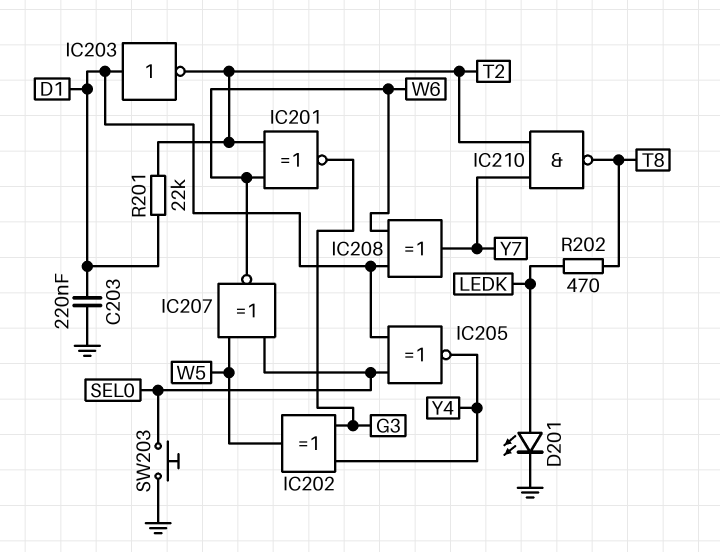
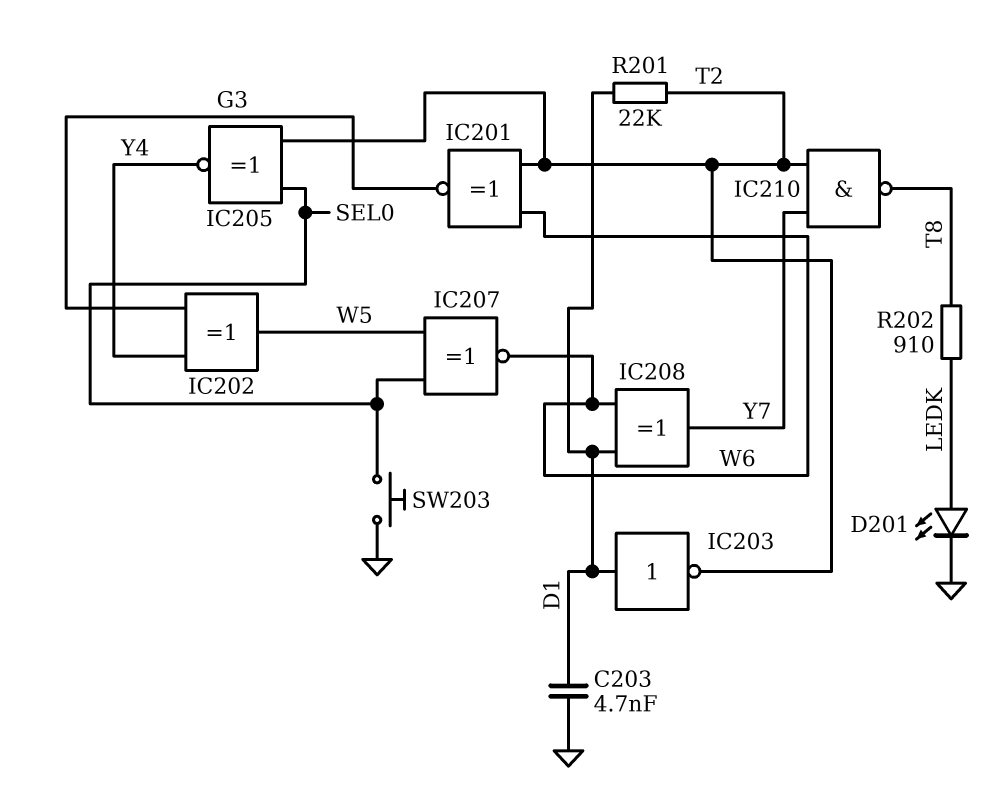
C203: 220nF (D1, GND) -> 4.7nF (D1, GND)
IC205: XNOR (in D1, in SEL0, out Y4) -> XNOR (in SEL0, in T2, out Y4)
R202: 470 (LEDK, T8) -> 910 (LEDK, T8)

